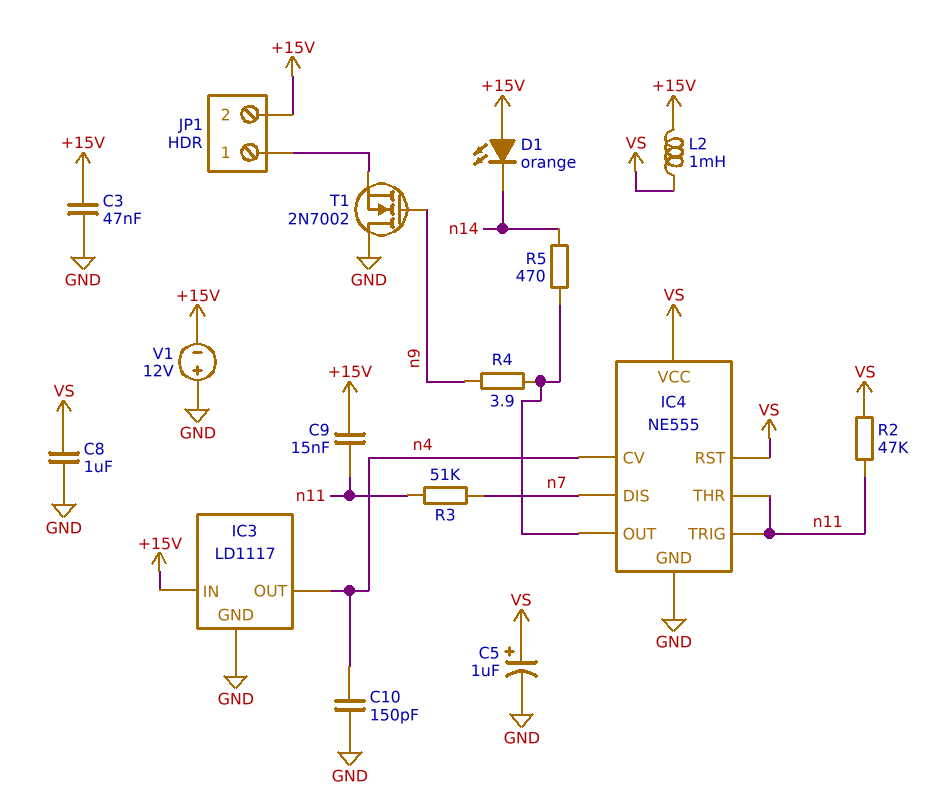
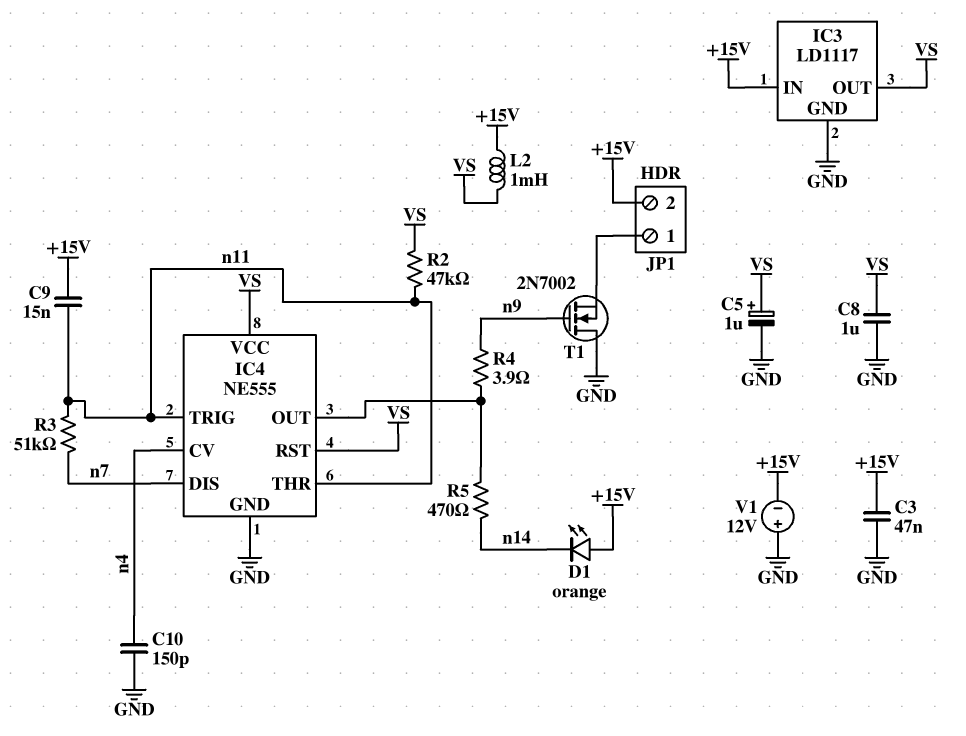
IC3 pin OUT: n4 -> VS

